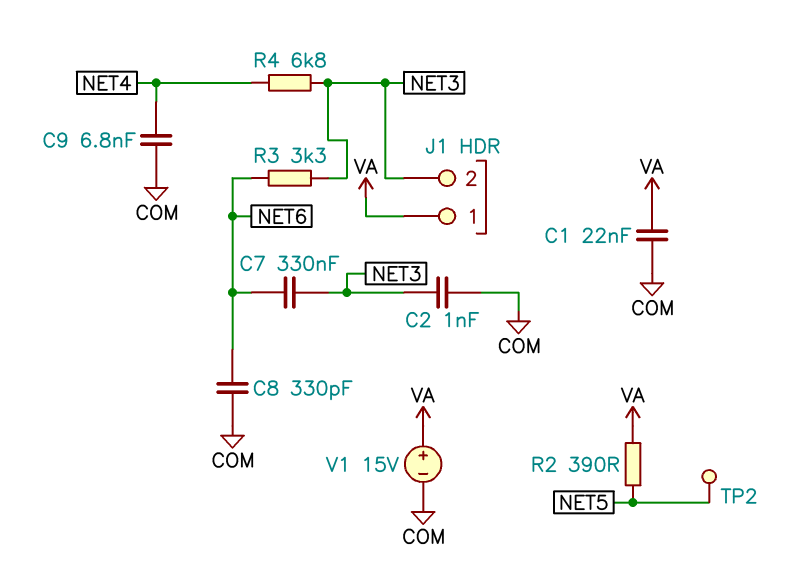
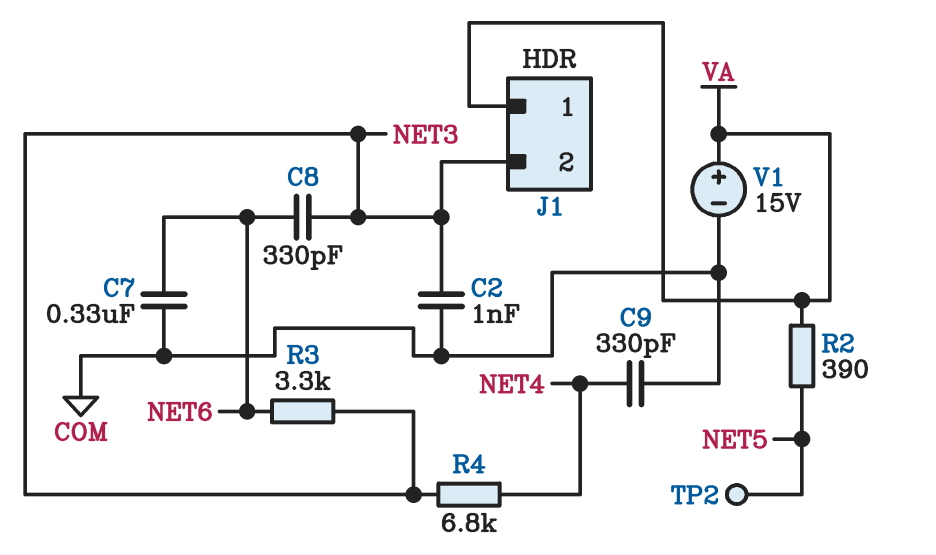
C1: 22nF (COM, VA) -> none
C7: 330nF (NET3, NET6) -> 330nF (COM, NET6)
C8: 330pF (COM, NET6) -> 330pF (NET3, NET6)
C9: 6.8nF (COM, NET4) -> 330pF (COM, NET4)

